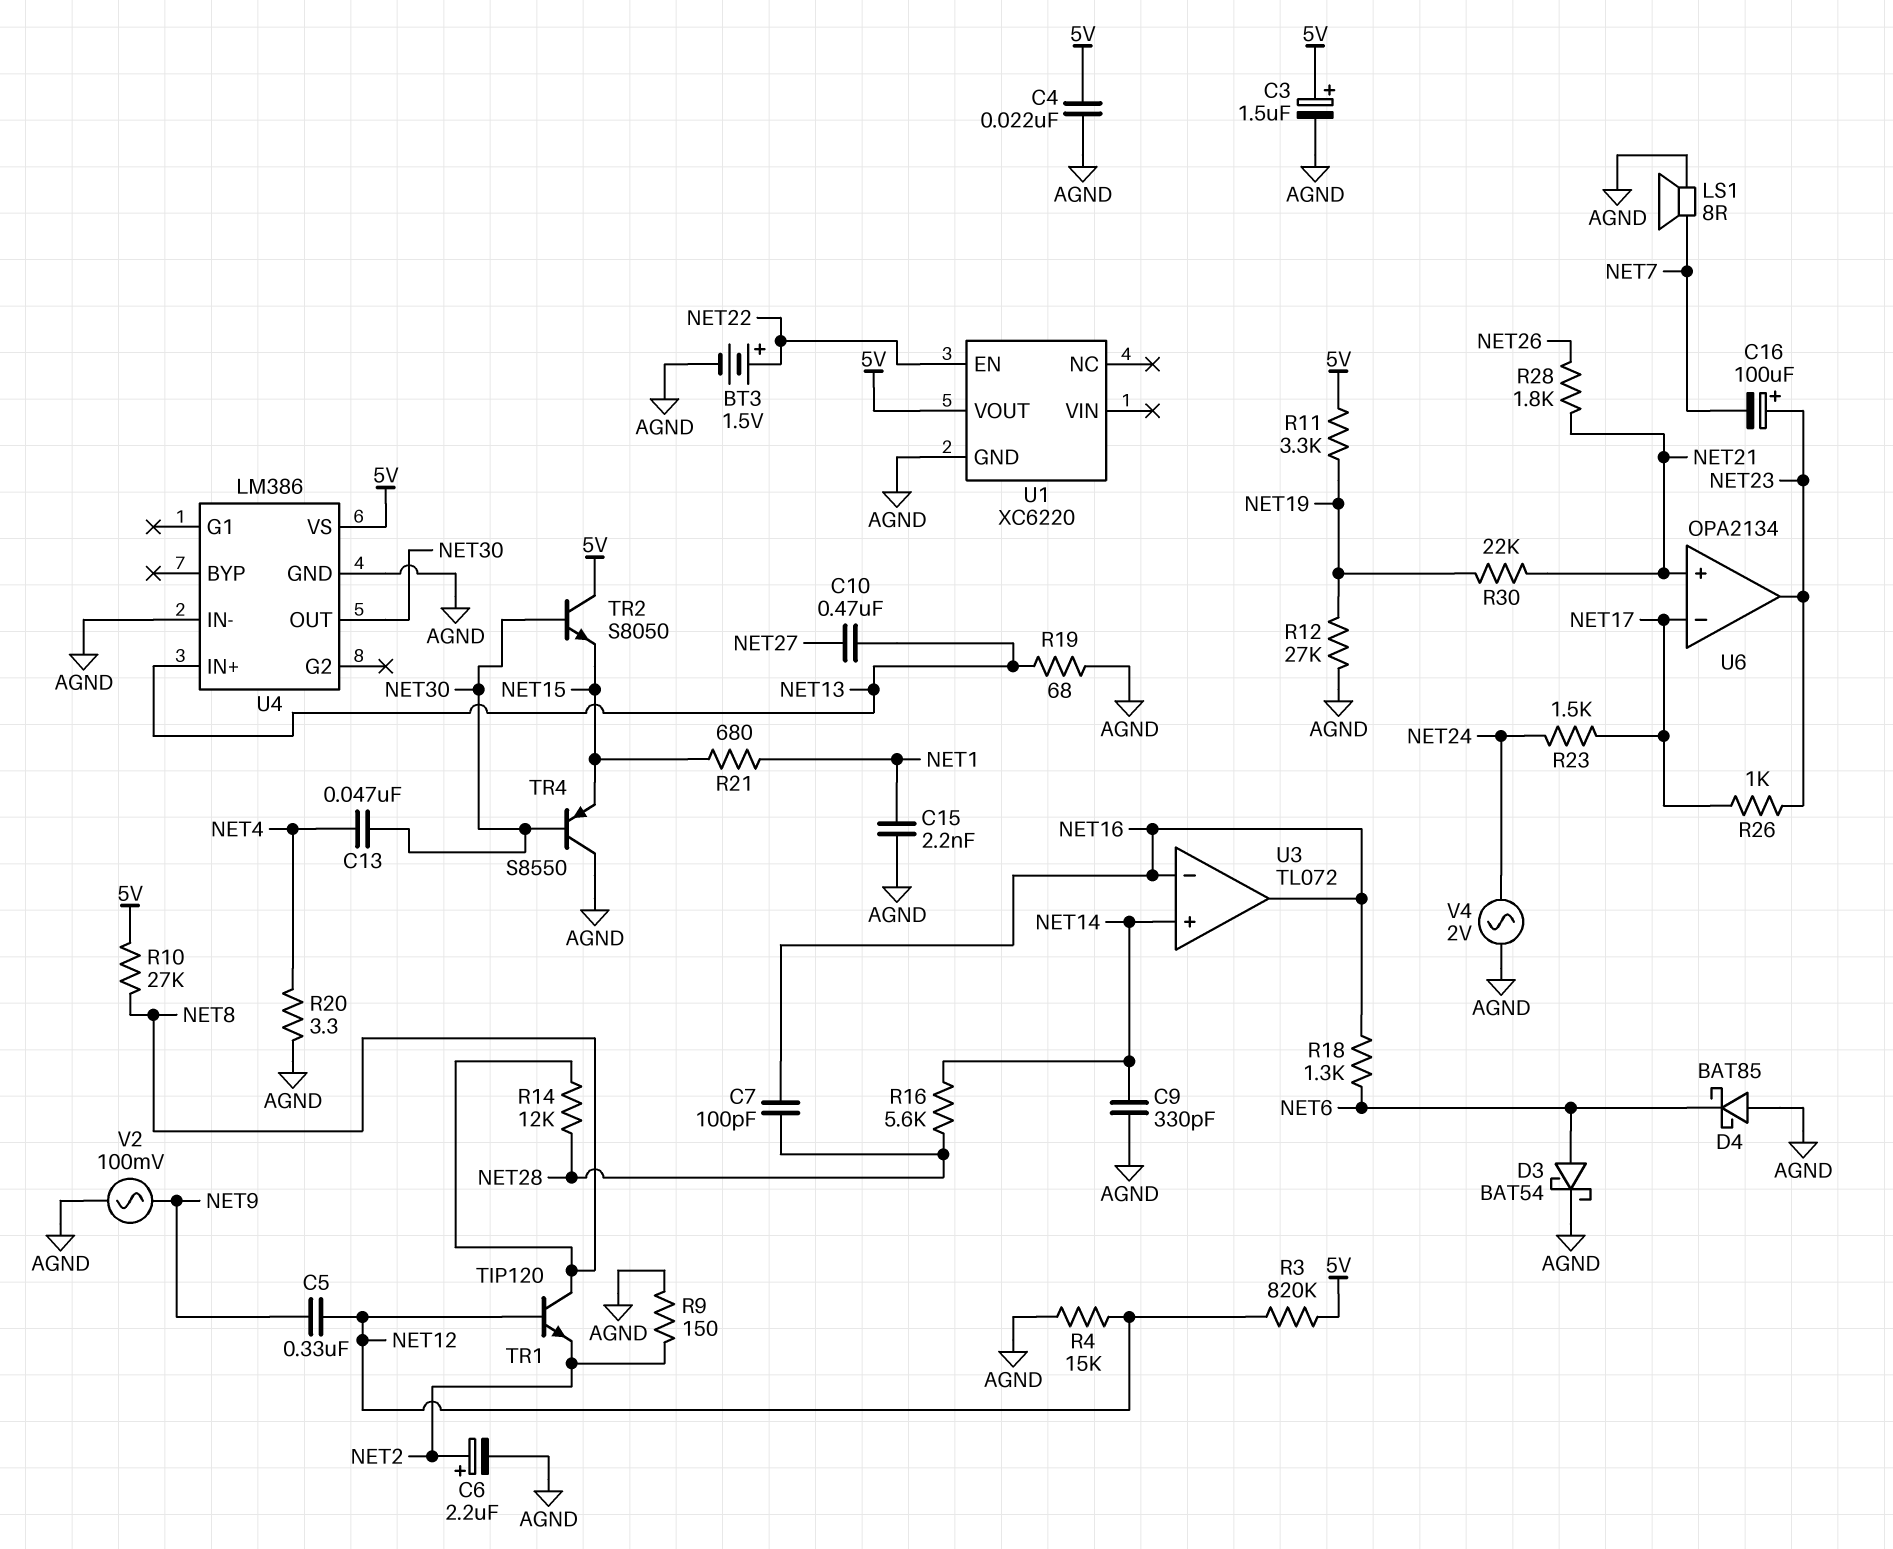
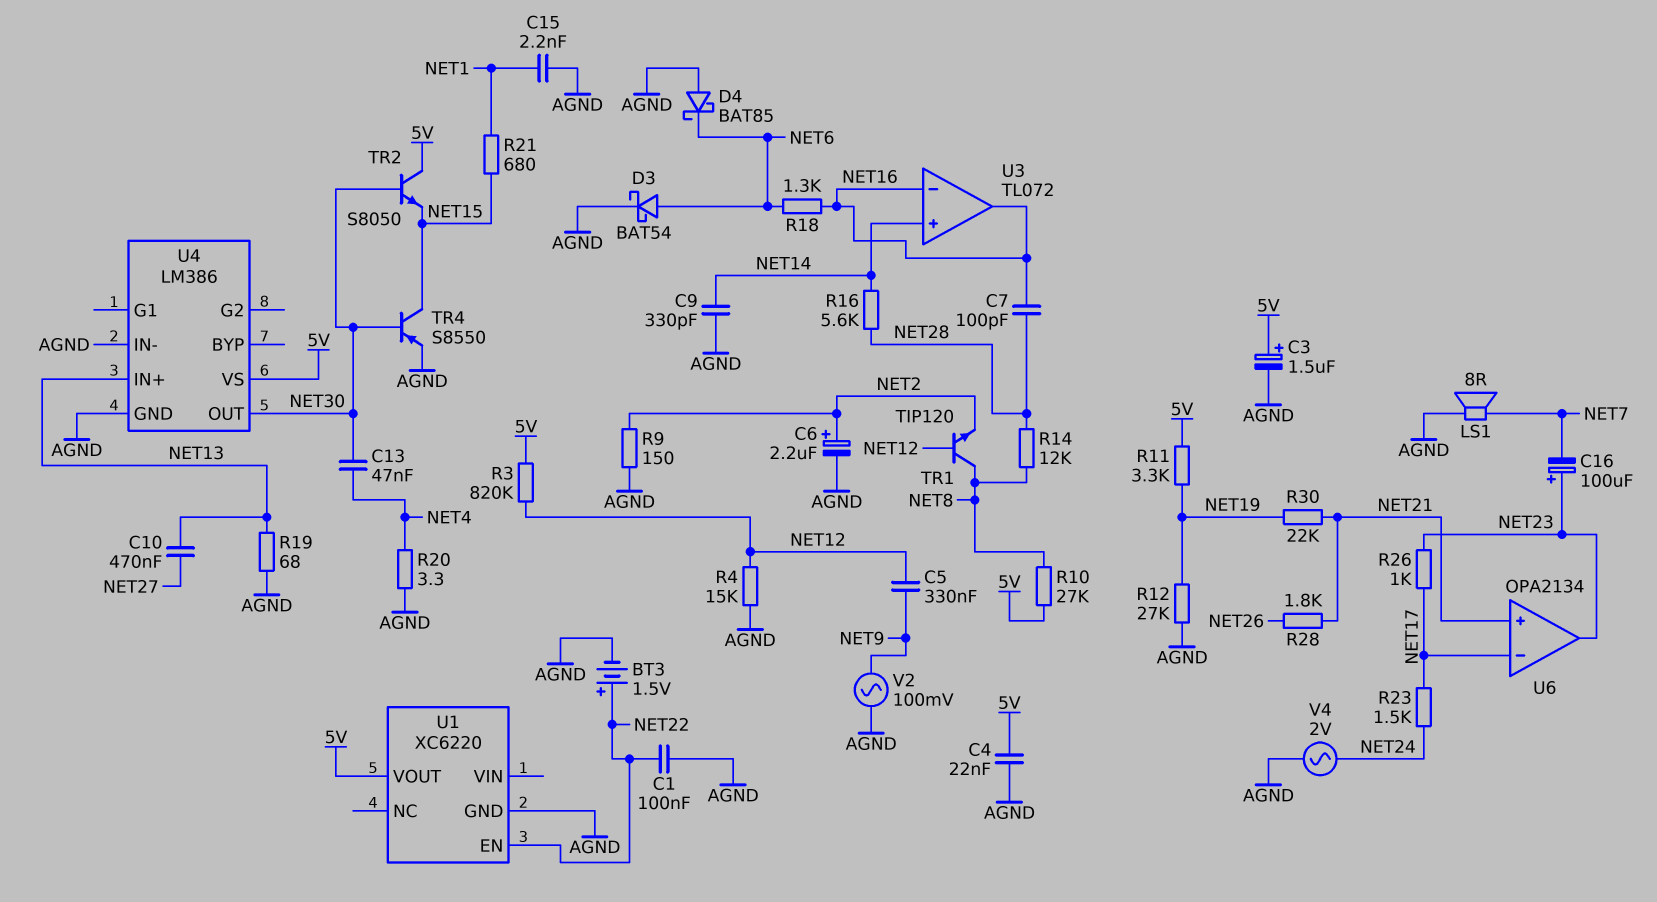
C1: none -> 100nF (AGND, NET22)
TR4: PNP S8550 (B NET30, C AGND, E NET15) -> PNP S8550 (B NET30, C NET15, E AGND)

